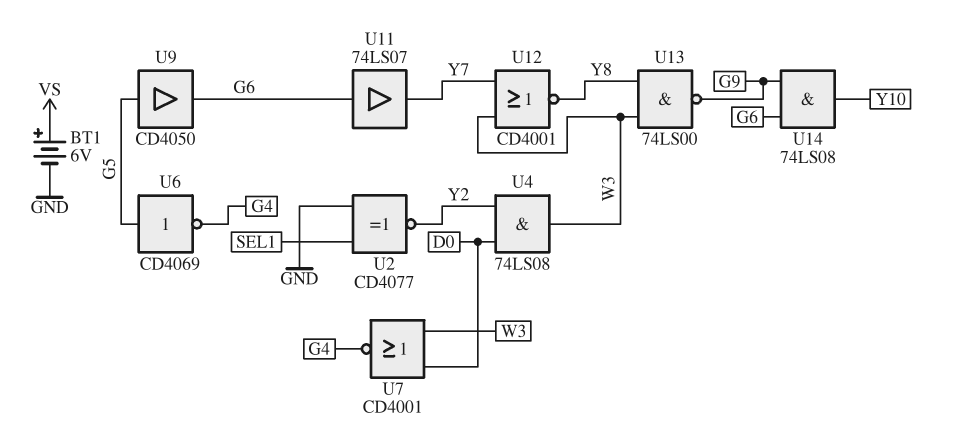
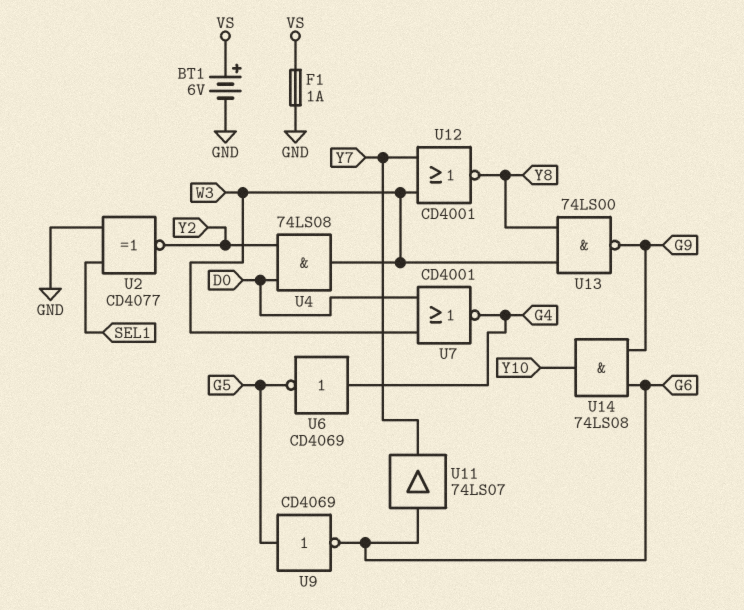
F1: none -> 1A (GND, VS)
U6: NOT CD4069 (in G5, out G4) -> NOT CD4069 (in G4, out G5)
U9: buffer CD4050 (in G5, out G6) -> NOT CD4069 (in G5, out G6)

